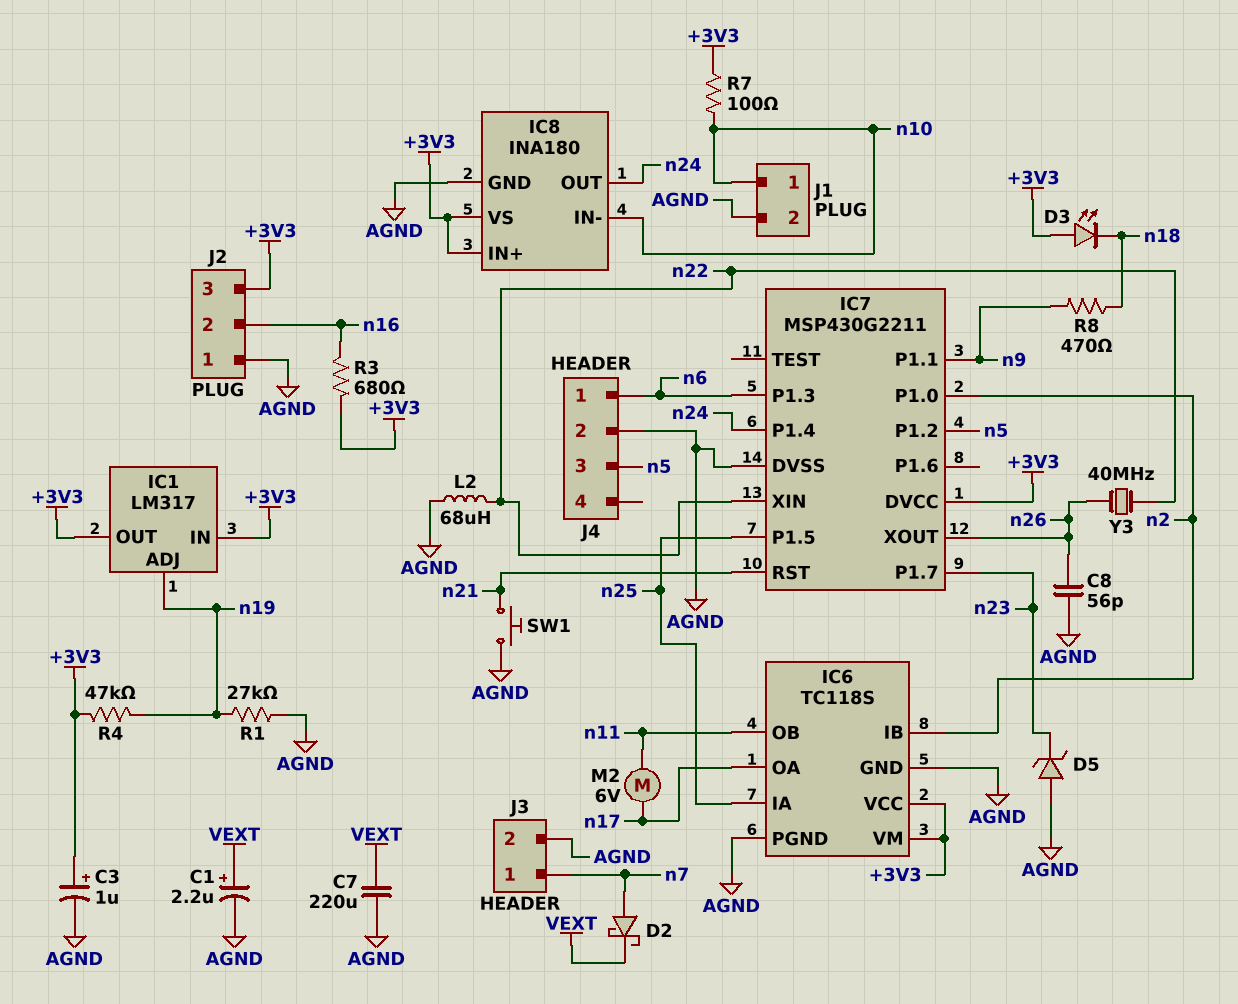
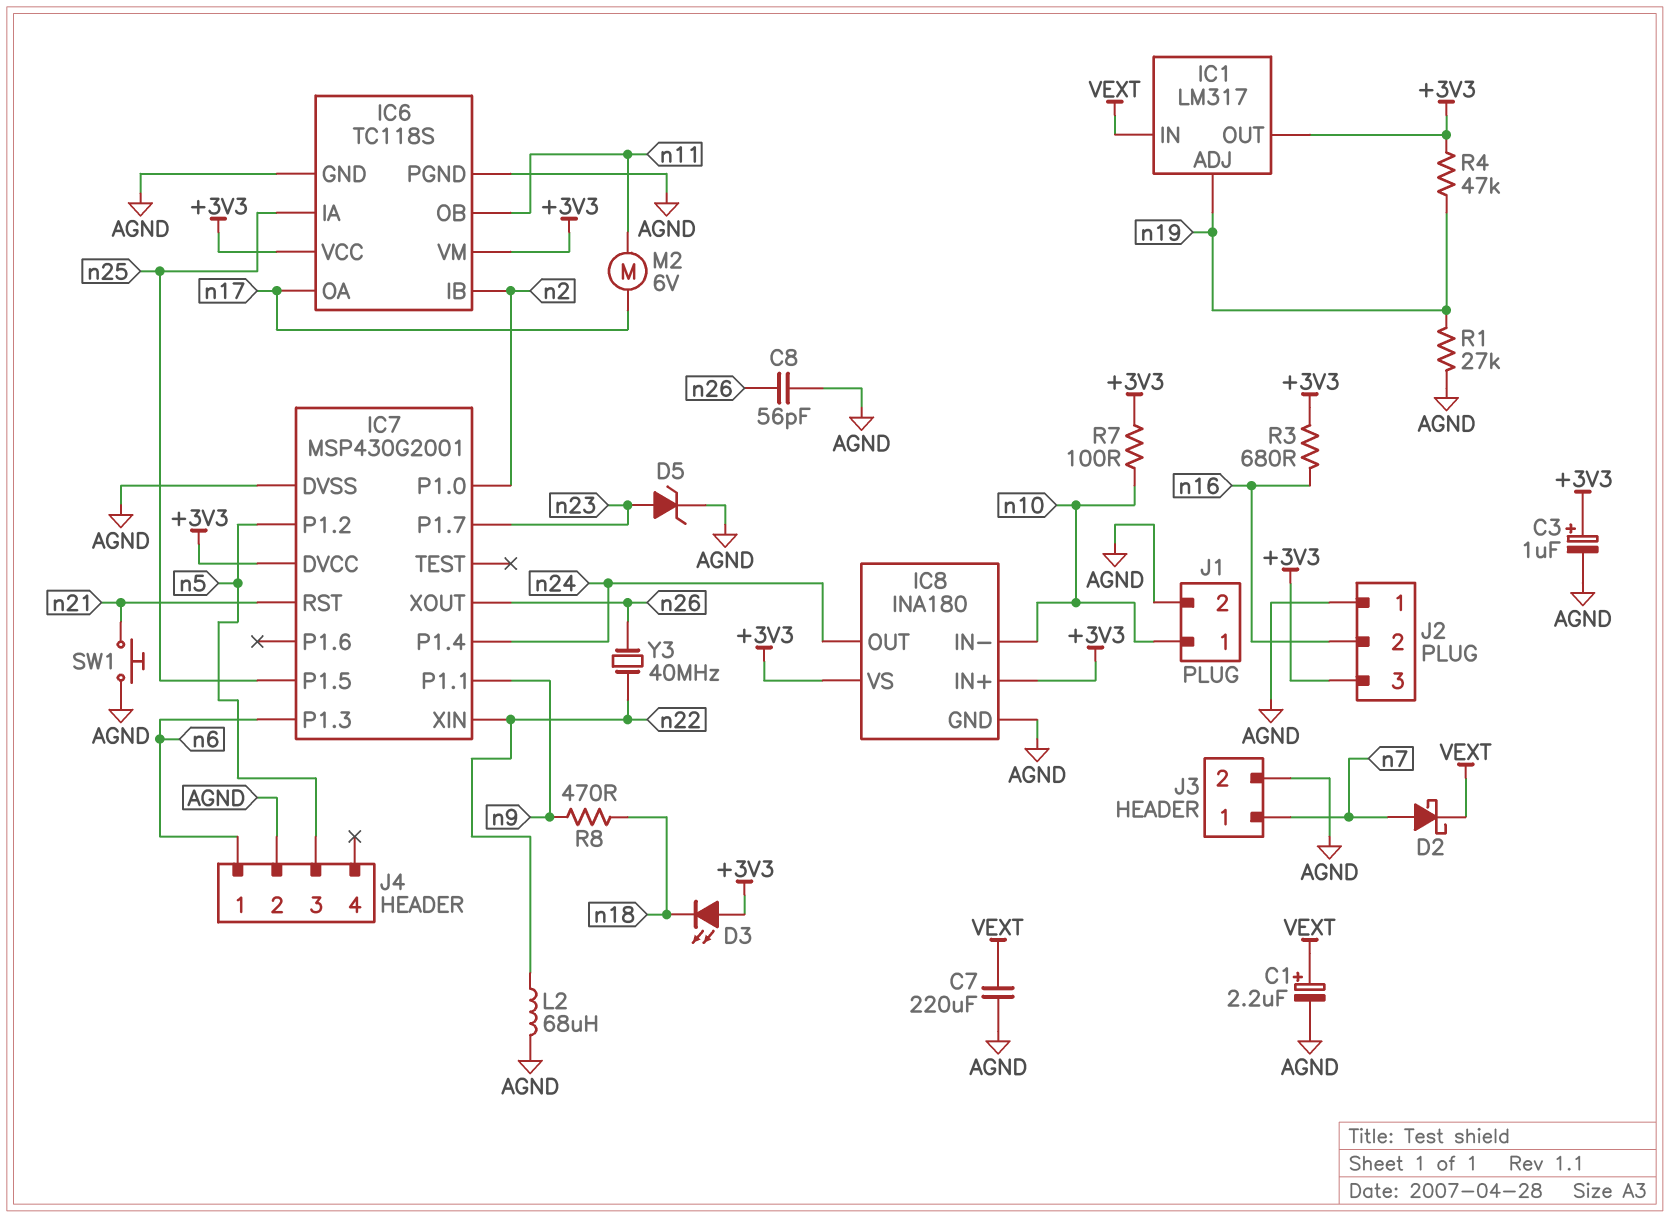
D5: zener (A AGND, K n23) -> zener (A n23, K AGND)
IC1 pin IN: +3V3 -> VEXT
IC7: MSP430G2211 -> MSP430G2001

